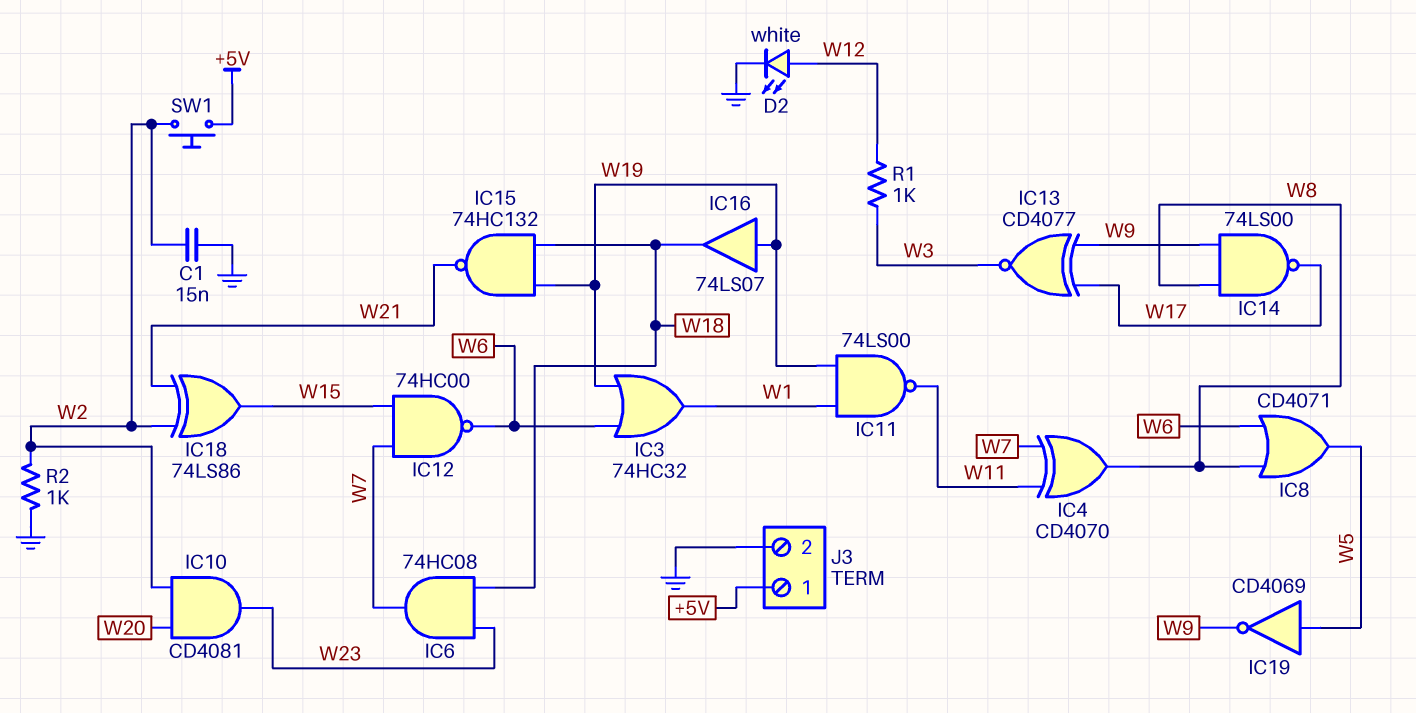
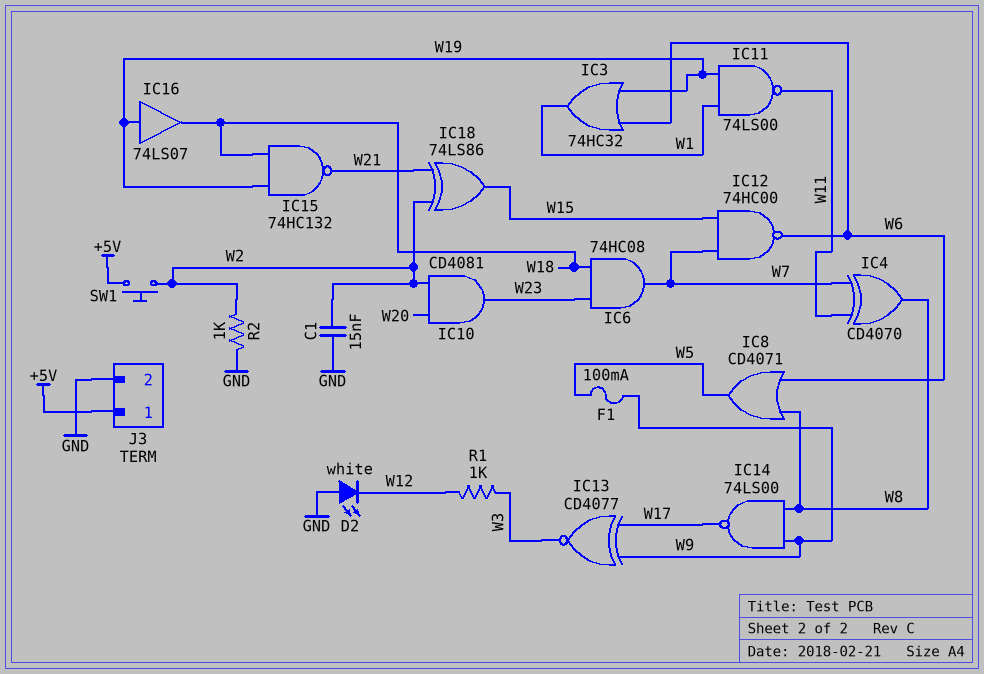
D2: LED white (A W12, K GND) -> LED white (A GND, K W12)
F1: none -> 100mA (W5, W9)
IC19: NOT CD4069 (in W5, out W9) -> none

